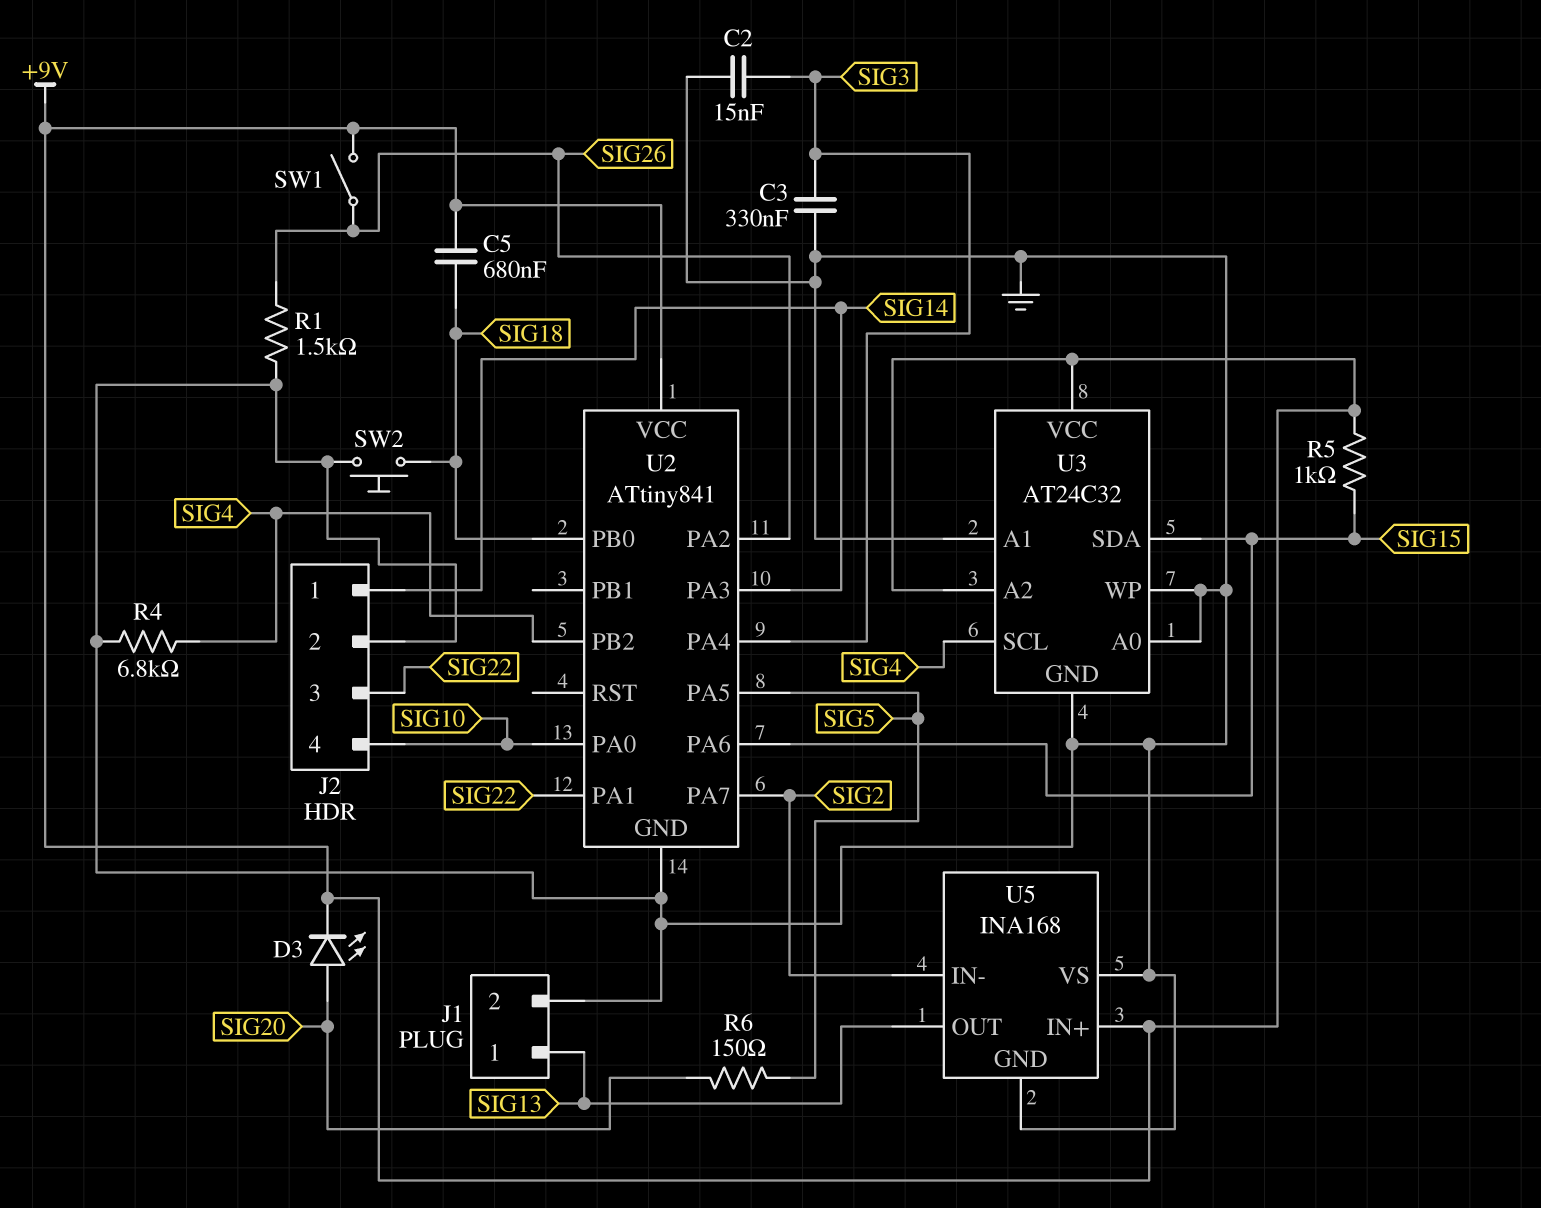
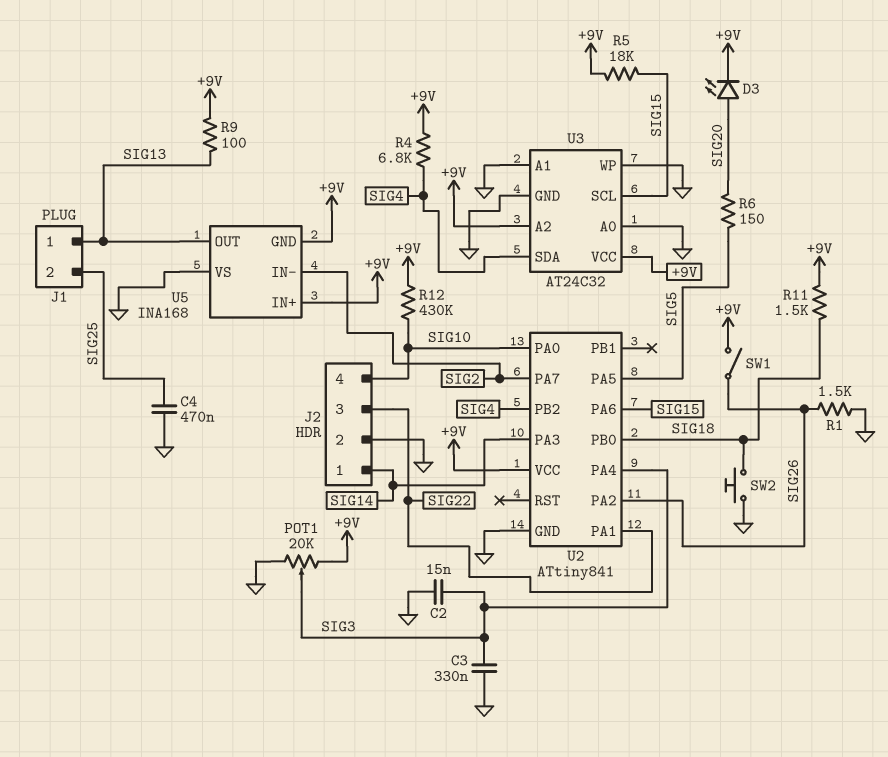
C4: none -> 470nF (GND, SIG25)
C5: 680nF (+9V, SIG18) -> none
J1 pin 2: GND -> SIG25
POT1: none -> 20k (+9V, GND, wiper SIG3)
R4: 6.8k (GND, SIG4) -> 6.8k (+9V, SIG4)
R5: 1k (+9V, SIG15) -> 18k (+9V, SIG15)
R9: none -> 100 (+9V, SIG13)
R11: none -> 1.5k (+9V, SIG18)
R12: none -> 430k (+9V, SIG10)
U3 pin SCL: SIG4 -> SIG15
U3 pin SDA: SIG15 -> SIG4
U5 pin GND: GND -> +9V

